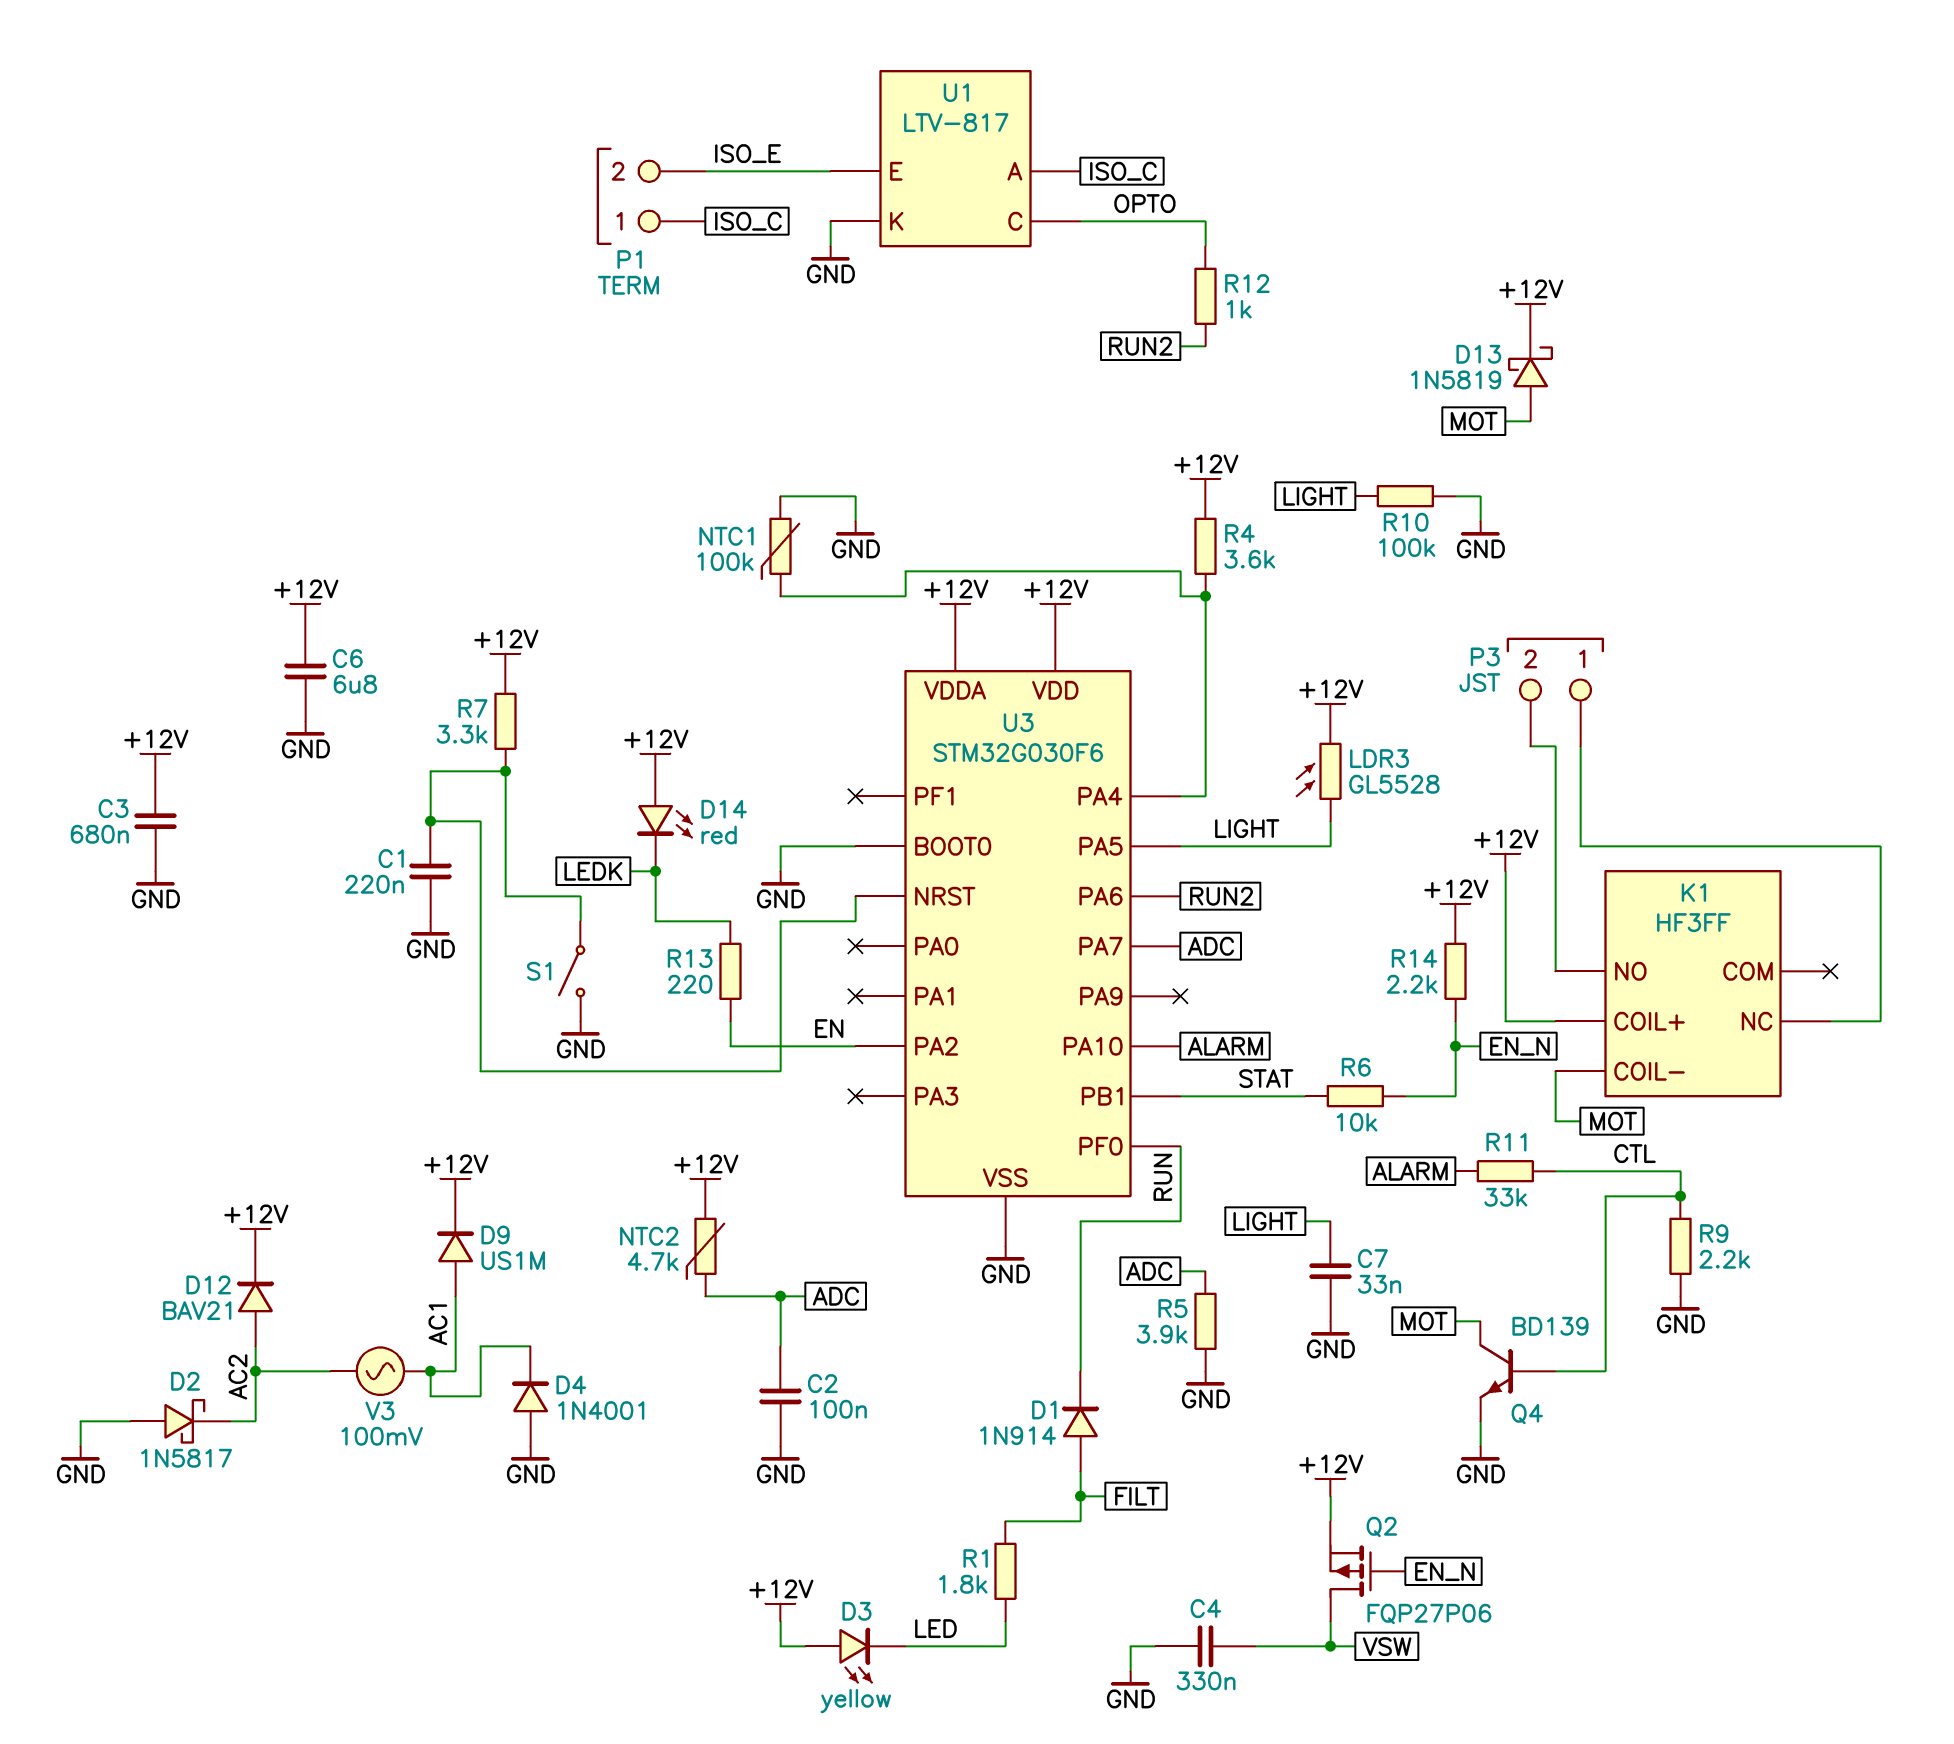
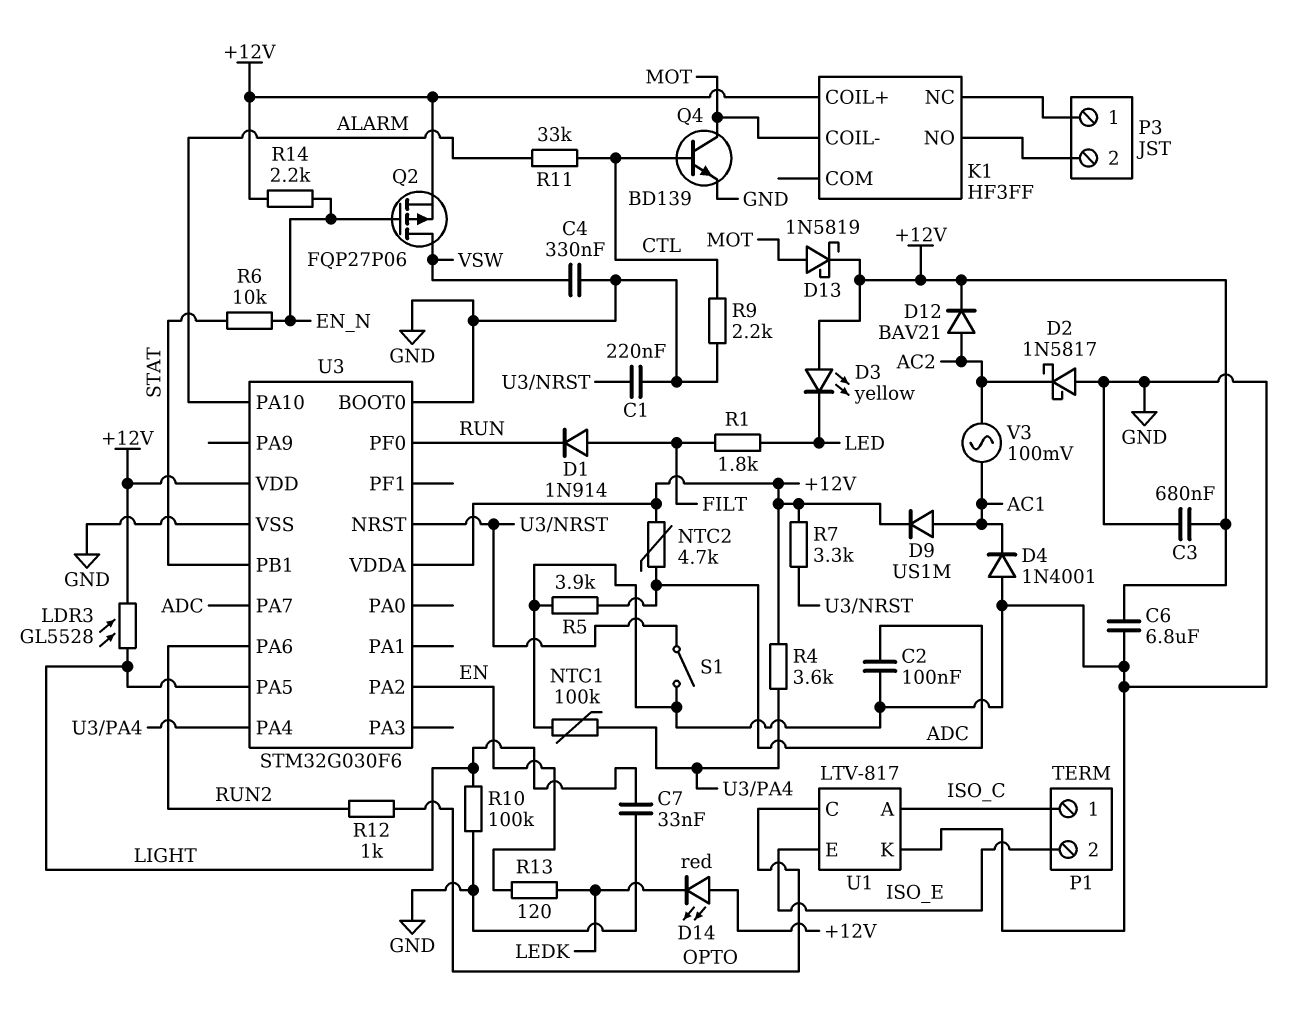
R13: 220 (EN, LEDK) -> 120 (EN, LEDK)

